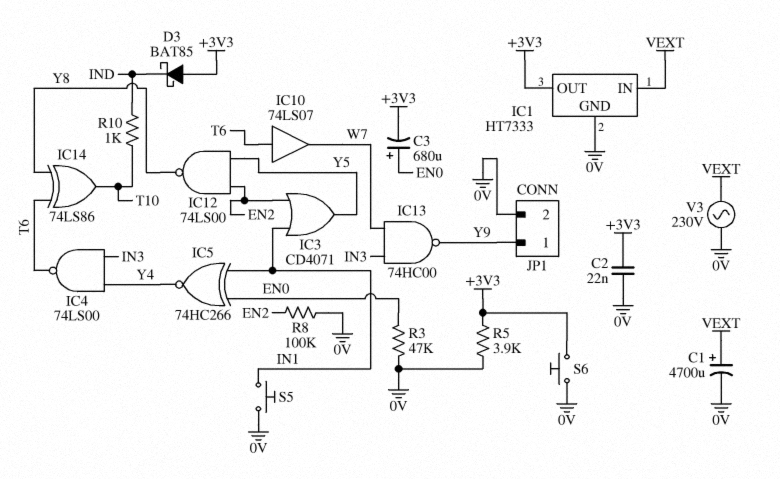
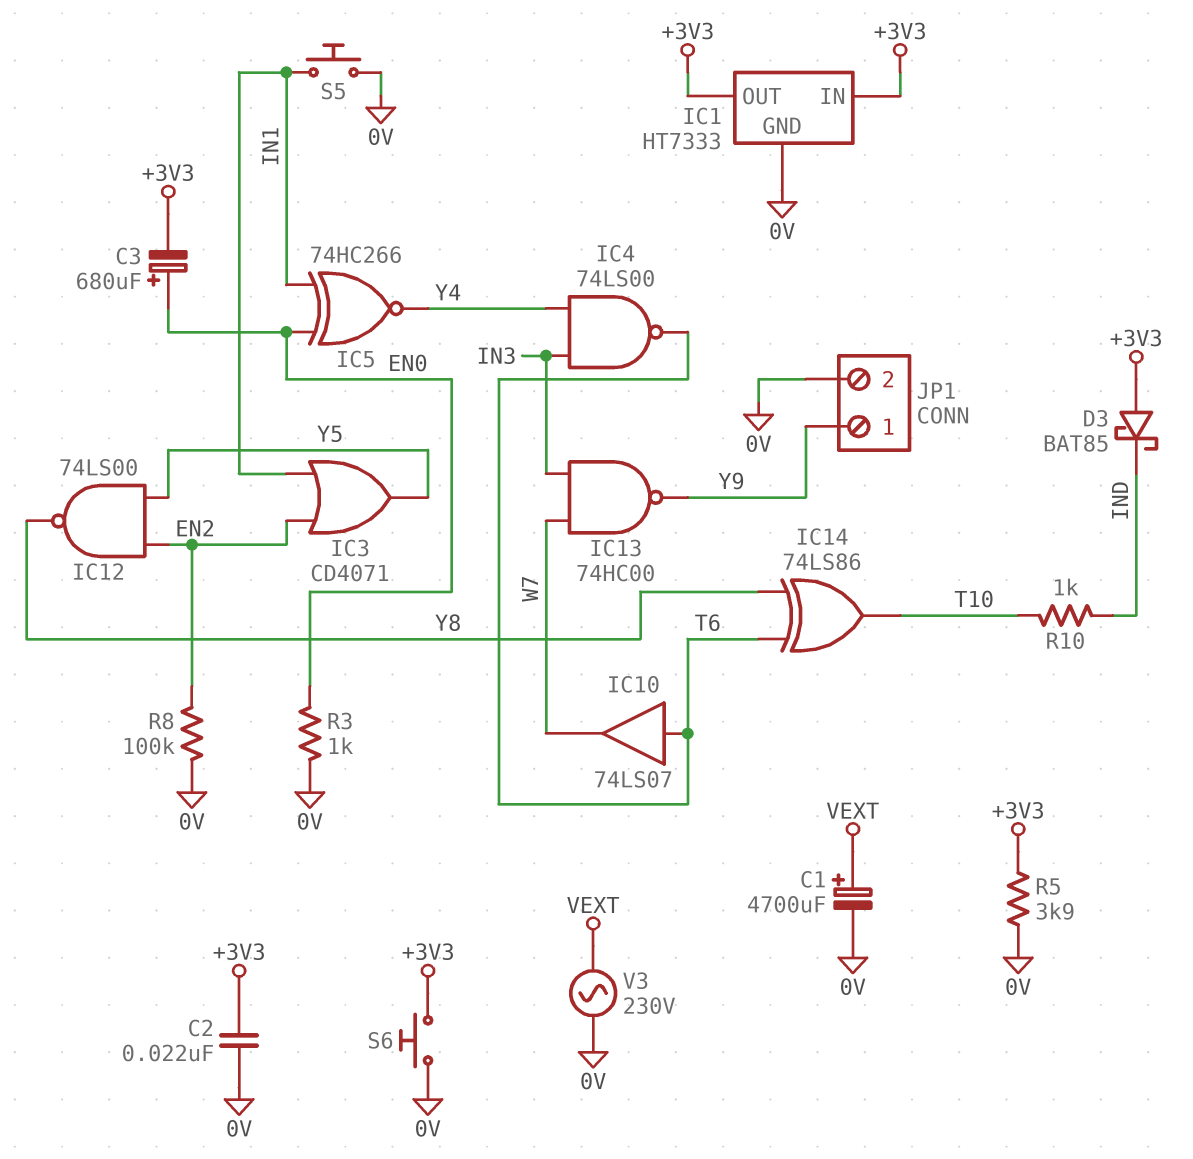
IC1 pin IN: VEXT -> +3V3
R3: 47k (0V, EN0) -> 1k (0V, EN0)

